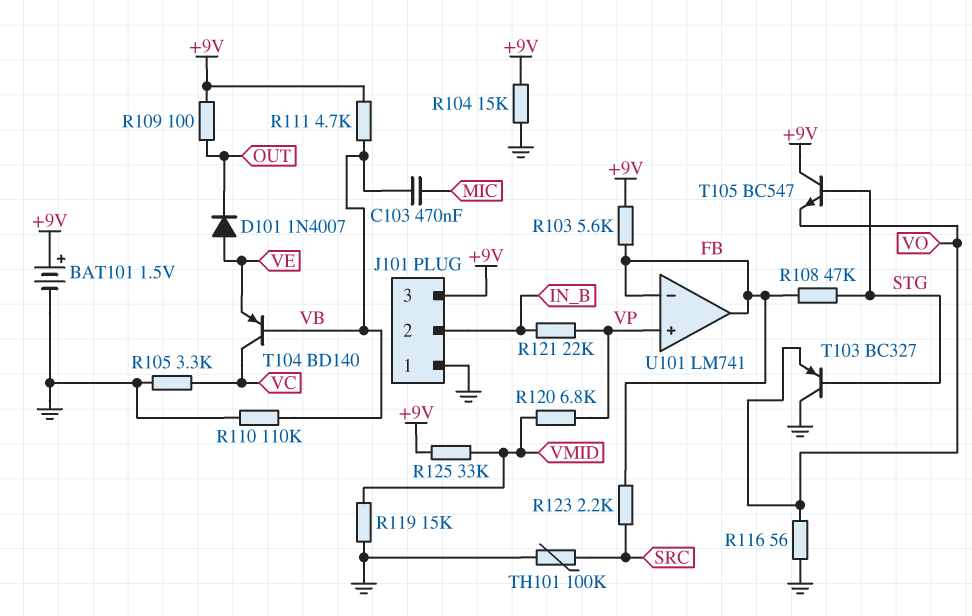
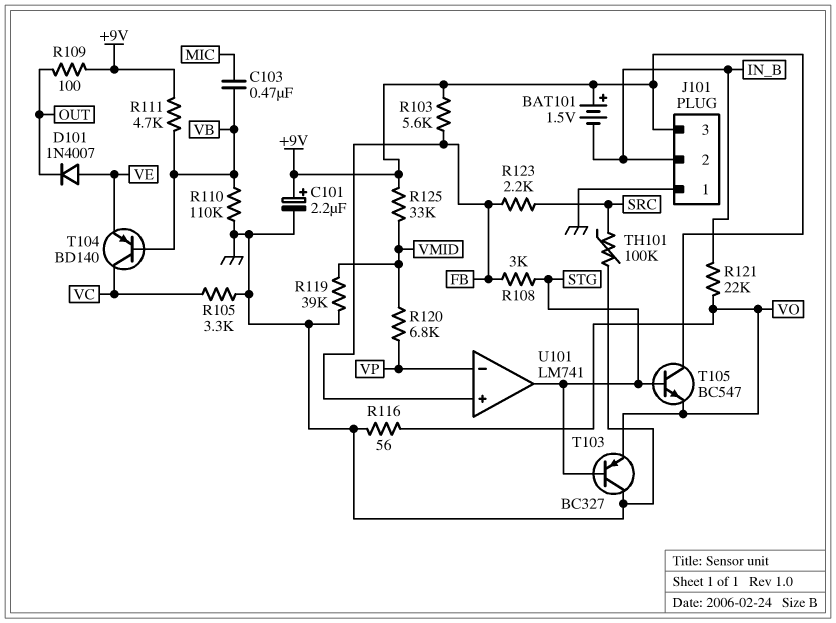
BAT101: 1.5V (plus +9V, minus GND) -> 1.5V (plus +9V, minus IN_B)
C101: none -> 2.2uF (plus +9V, minus GND)
R104: 15k (+9V, GND) -> none
R108: 47k (FB, STG) -> 3k (FB, STG)
R119: 15k (GND, VMID) -> 39k (GND, VMID)
R121: 22k (IN_B, VP) -> 22k (IN_B, VO)
U101 pin in+: VP -> FB
U101 pin in-: FB -> VP
U101 pin out: FB -> STG

